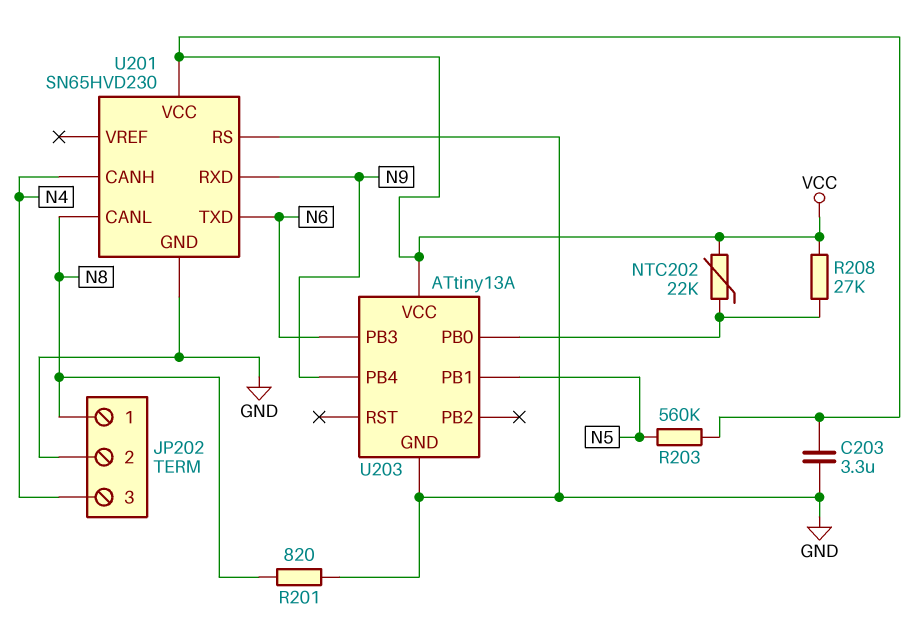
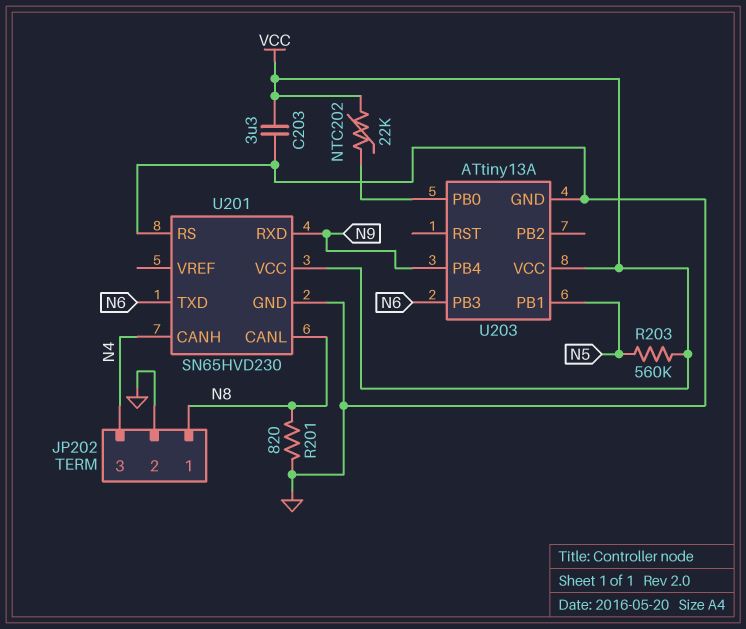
R208: 27k (U203/PB0, VCC) -> none

